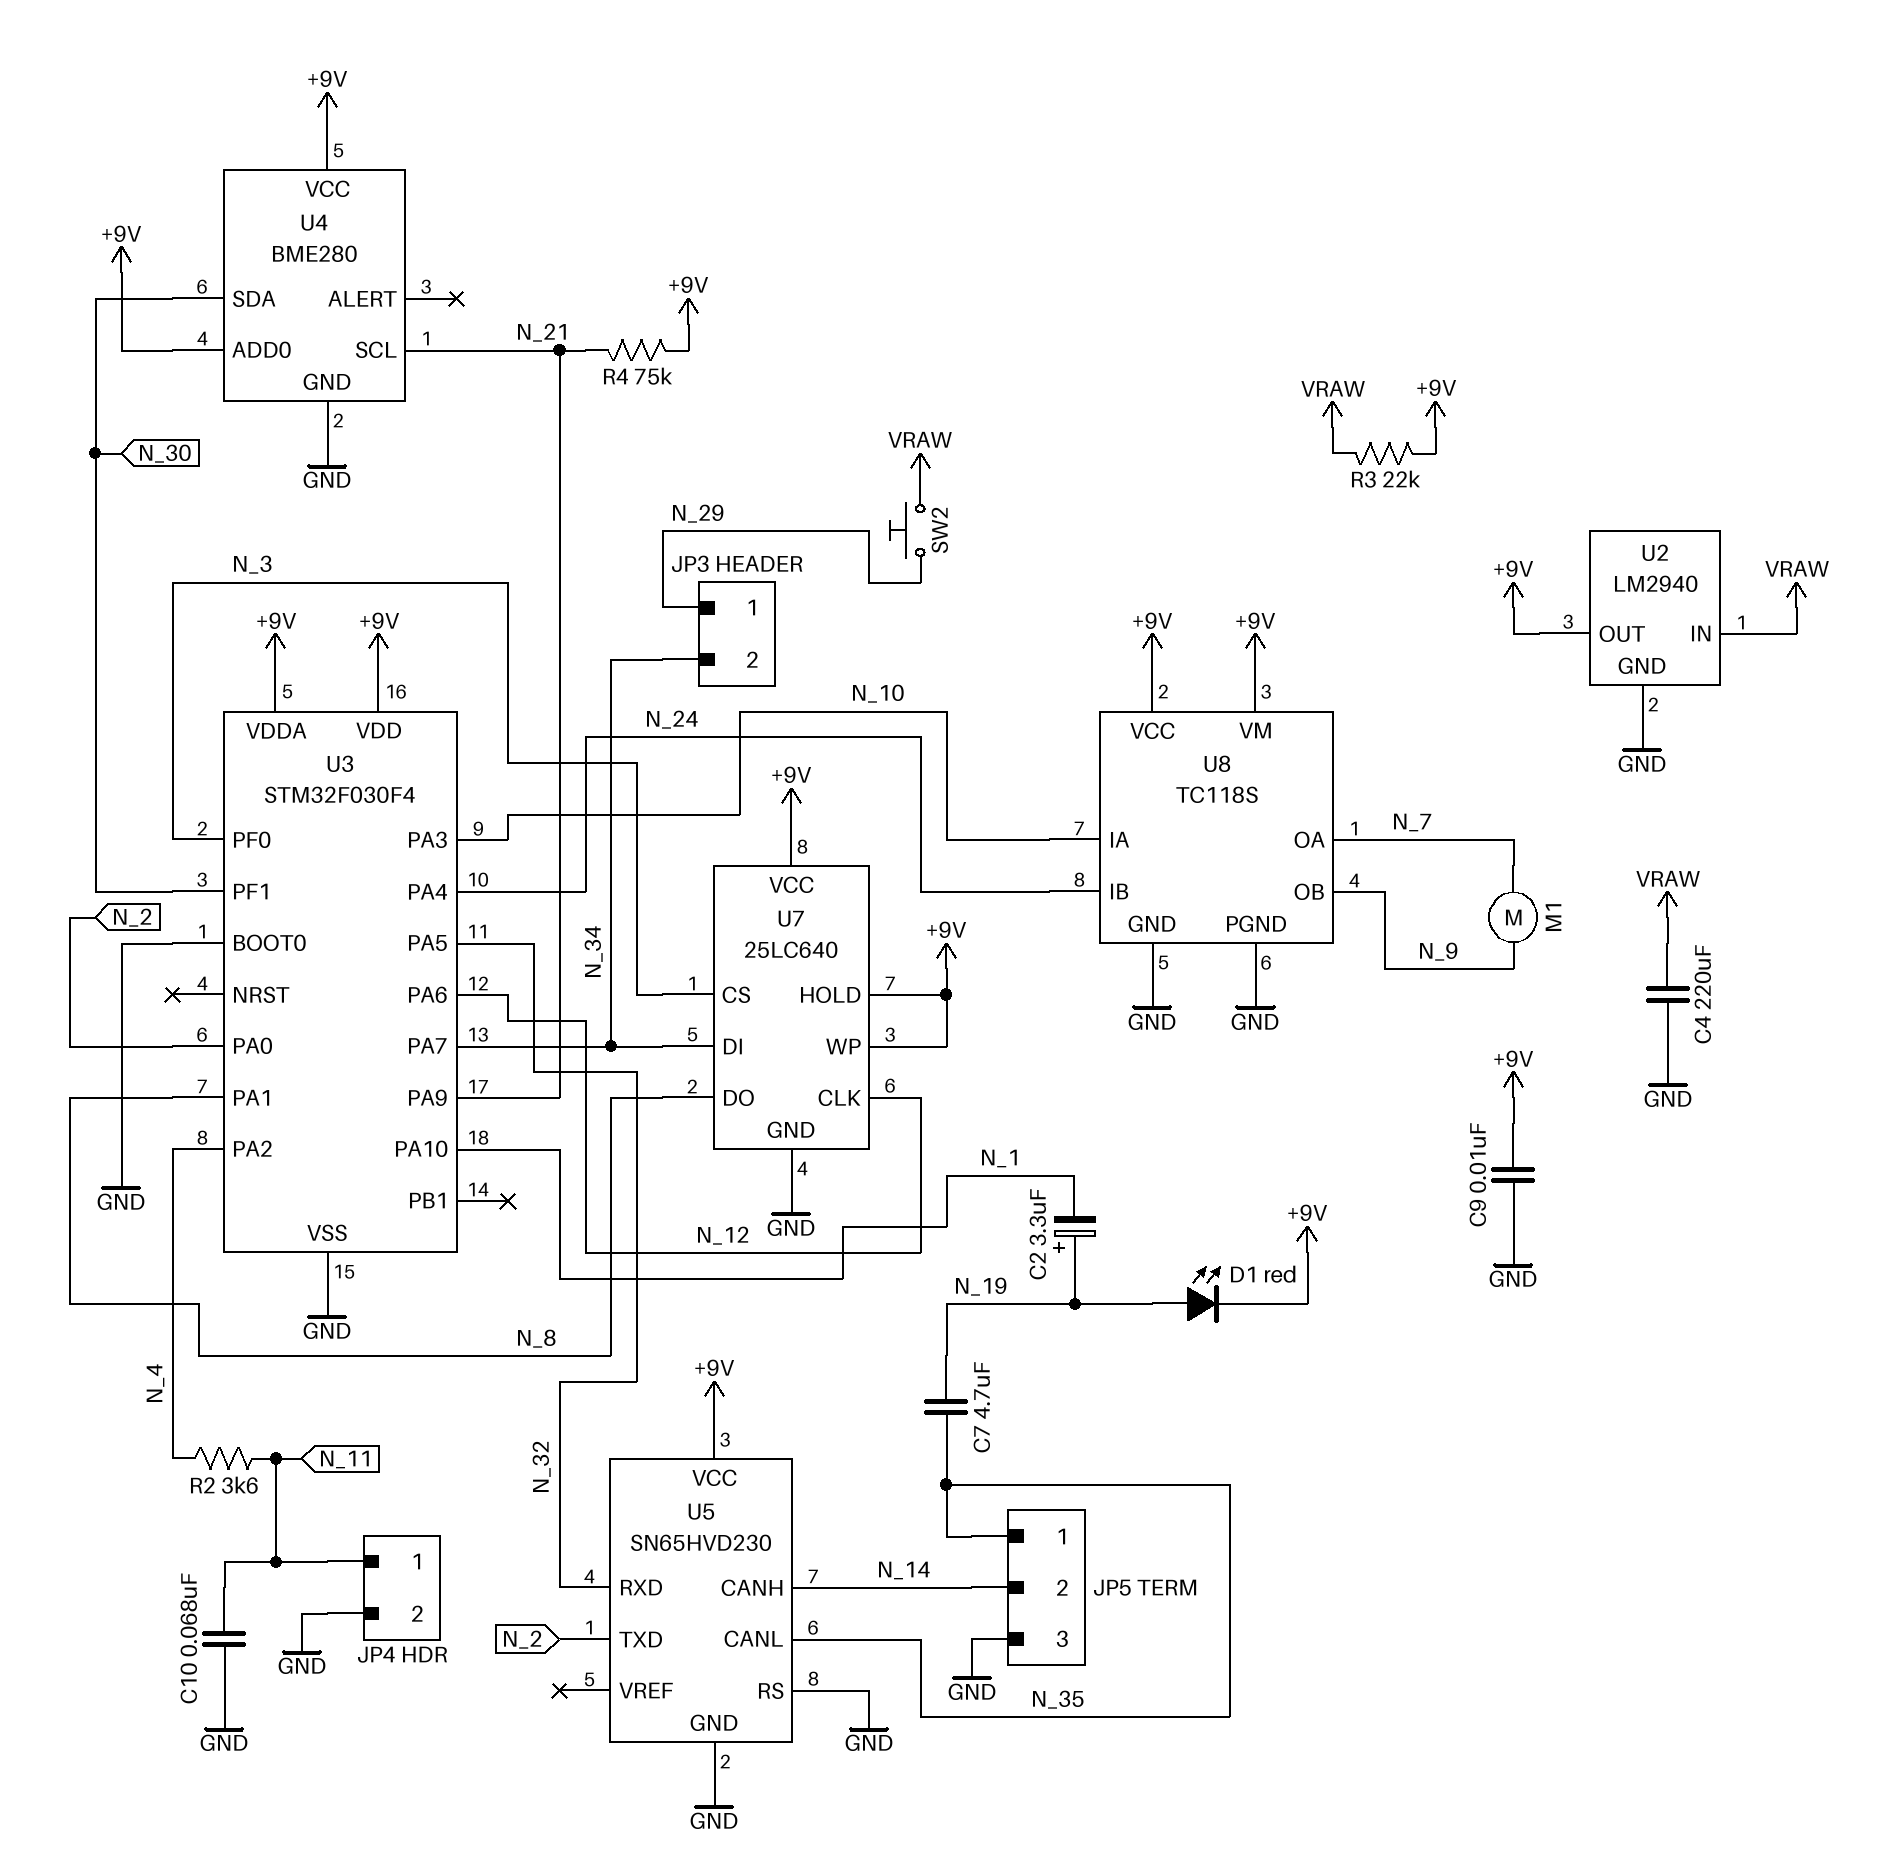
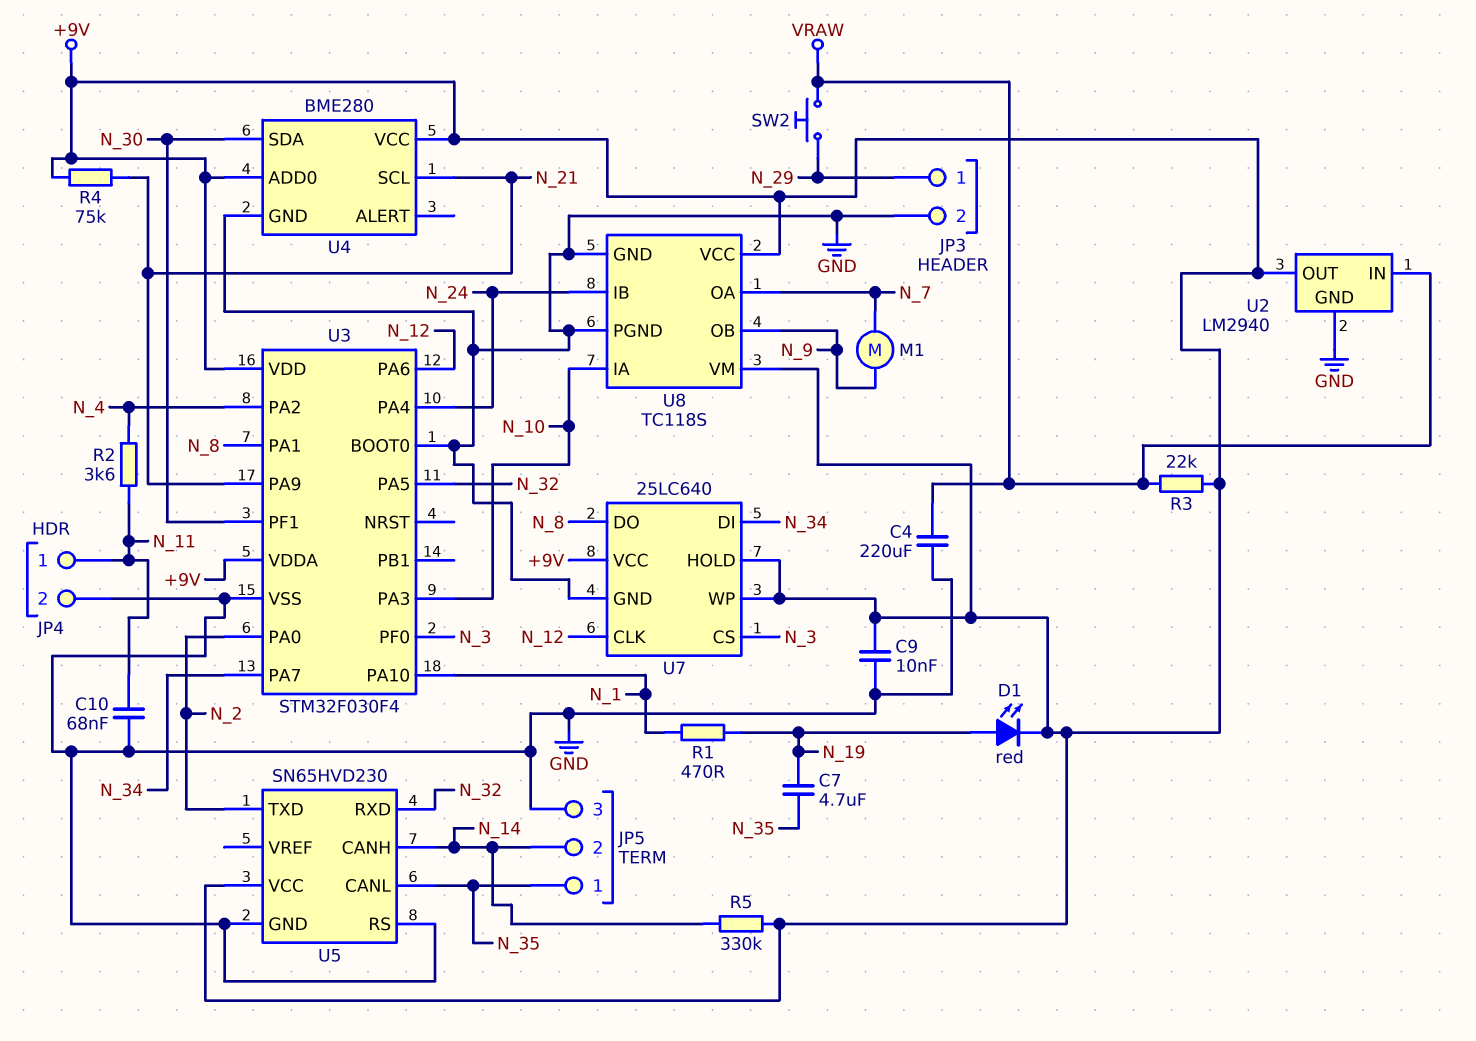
C2: 3.3uF (plus N_19, minus N_1) -> none
JP3 pin 2: N_34 -> GND
R1: none -> 470 (N_1, N_19)
R5: none -> 330k (+9V, N_14)

